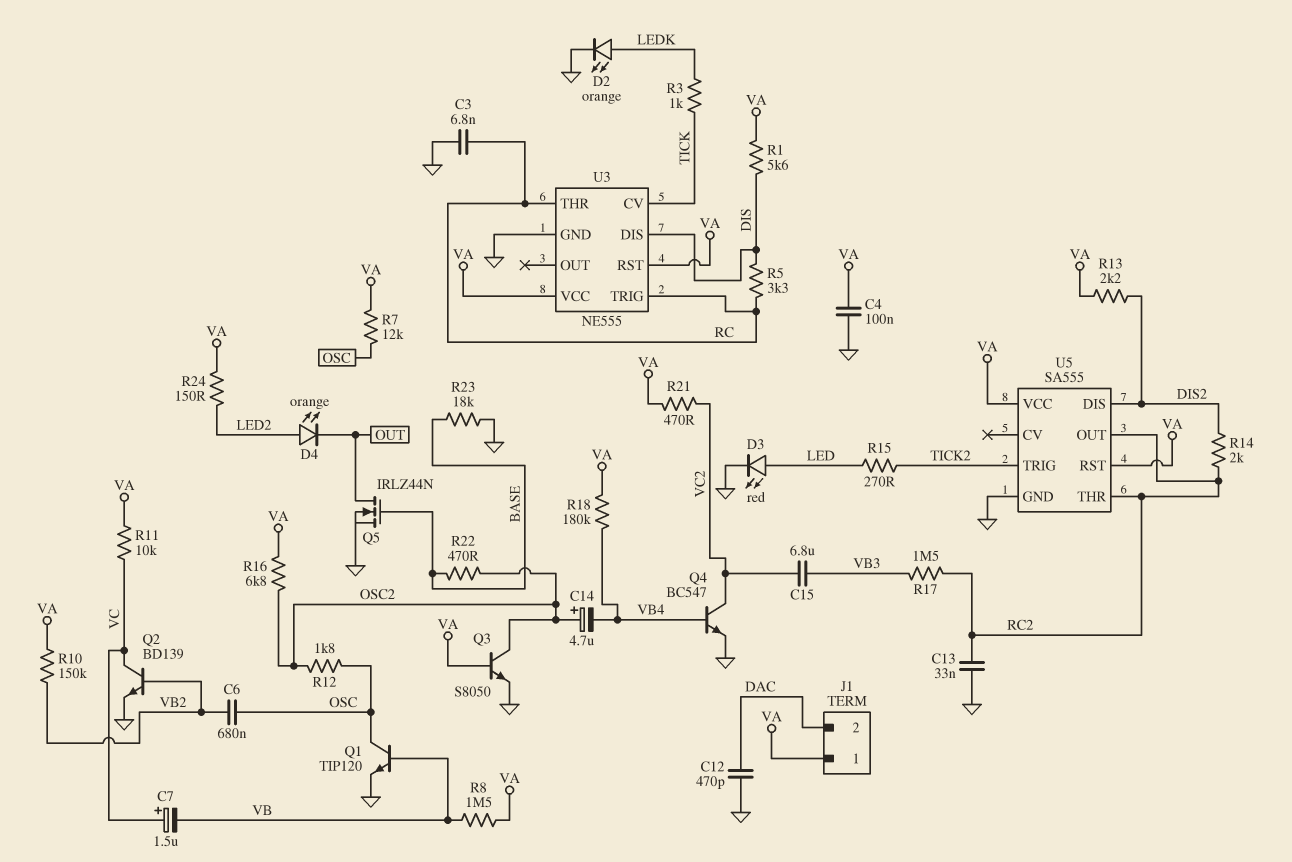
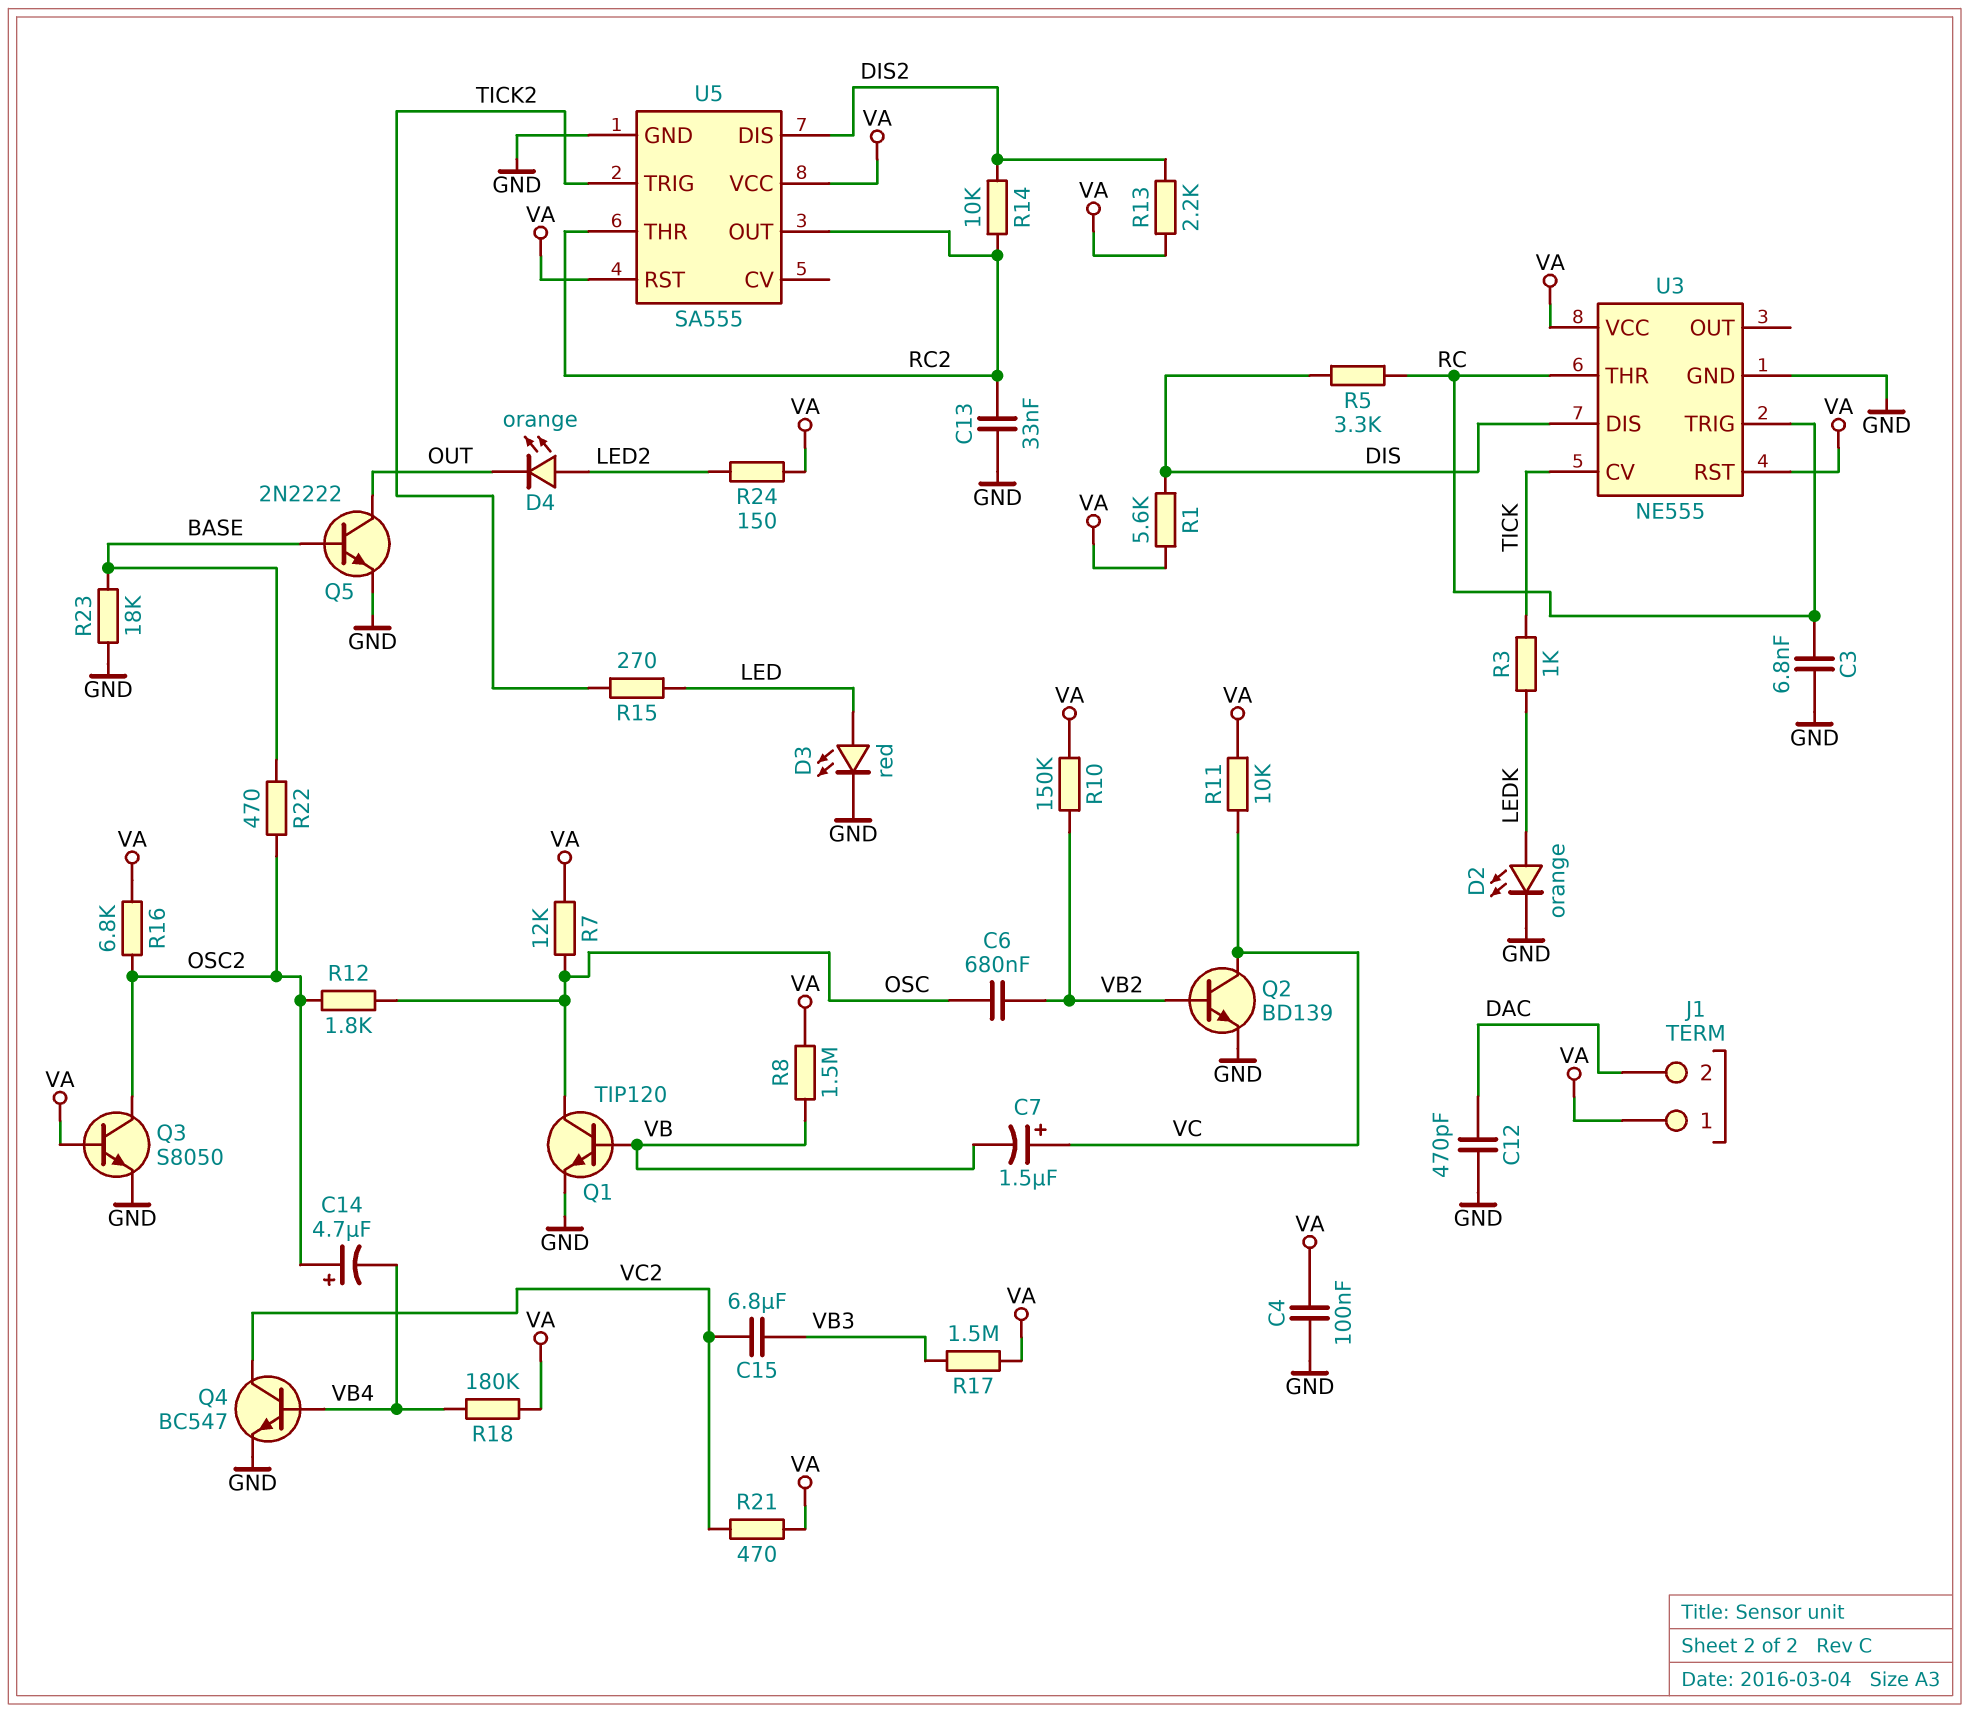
Q5: NMOS IRLZ44N (G BASE, D OUT, S GND) -> NPN 2N2222 (B BASE, C OUT, E GND)
R14: 2k (DIS2, RC2) -> 10k (DIS2, RC2)
R17: 1.5M (RC2, VB3) -> 1.5M (VA, VB3)

